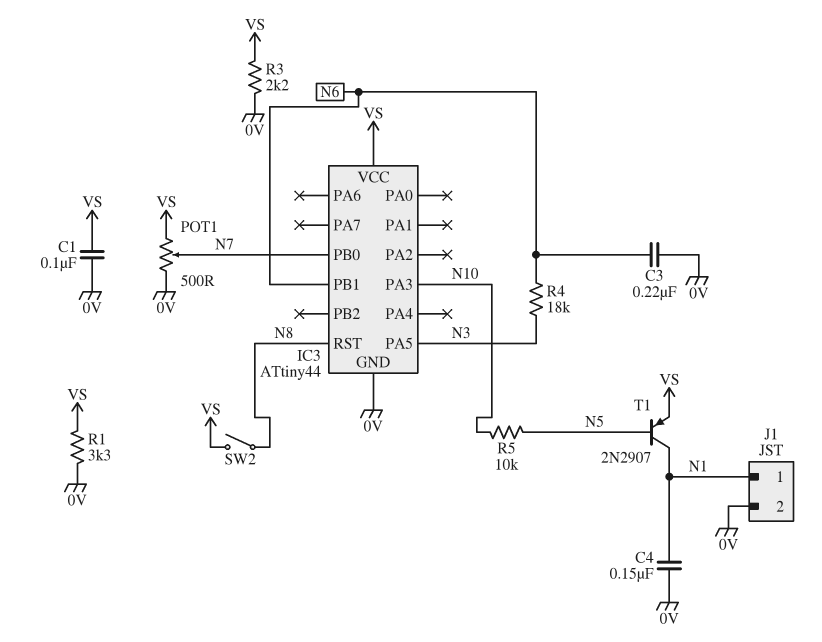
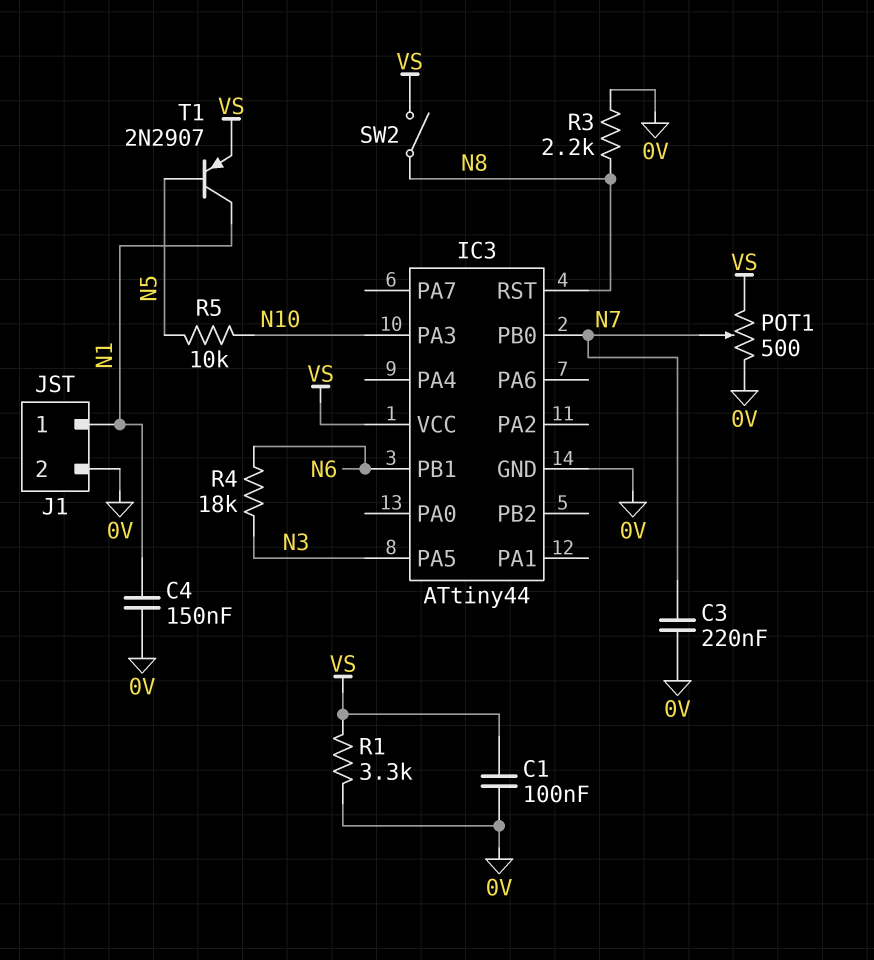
C3: 220nF (0V, N6) -> 220nF (0V, N7)
R3: 2.2k (0V, VS) -> 2.2k (0V, N8)

